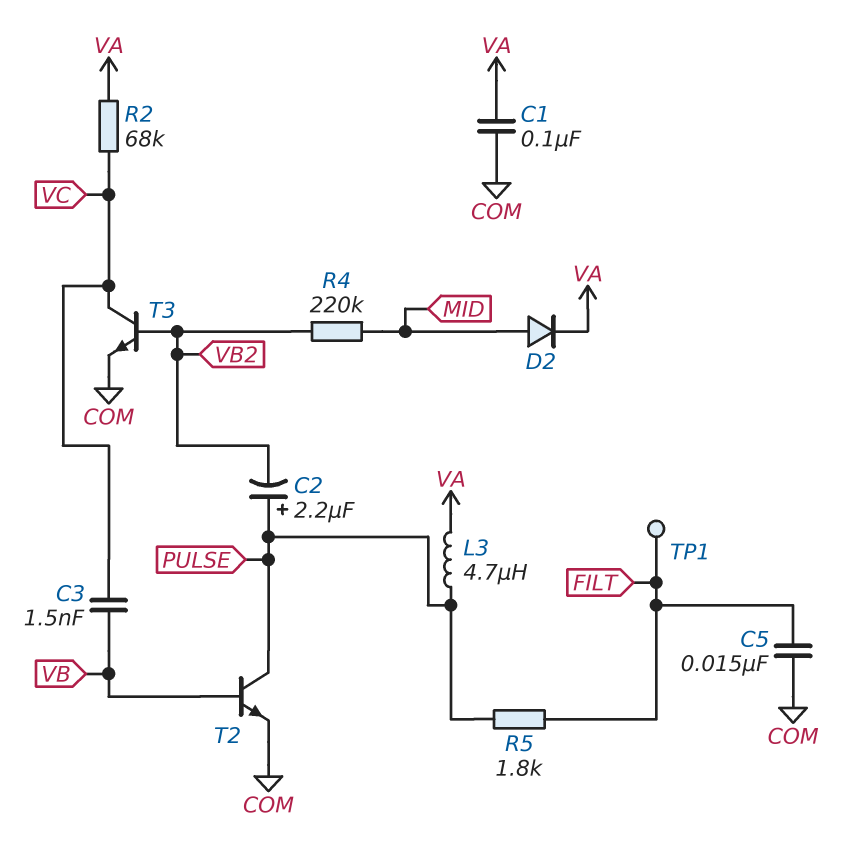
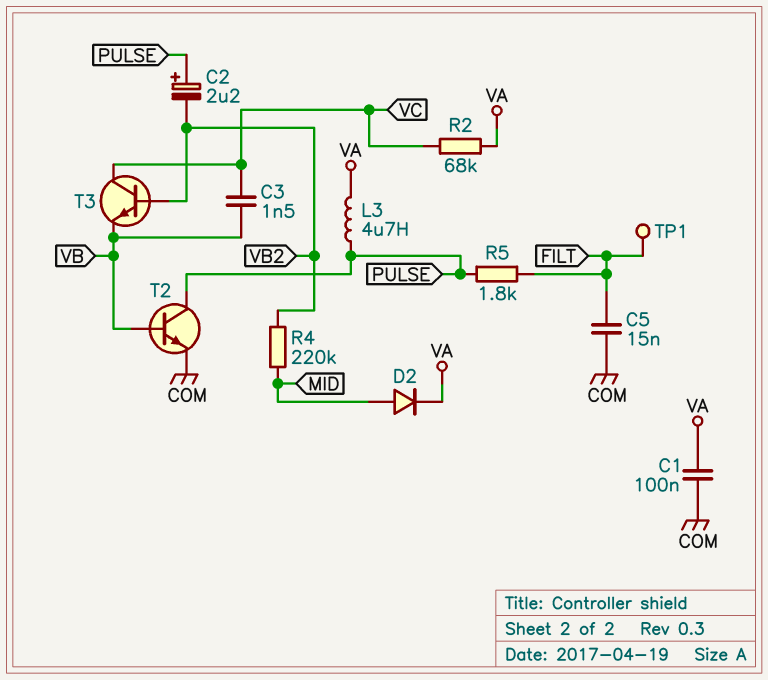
T3: NPN (B VB2, C VC, E COM) -> NPN (B VB2, C VC, E VB)

